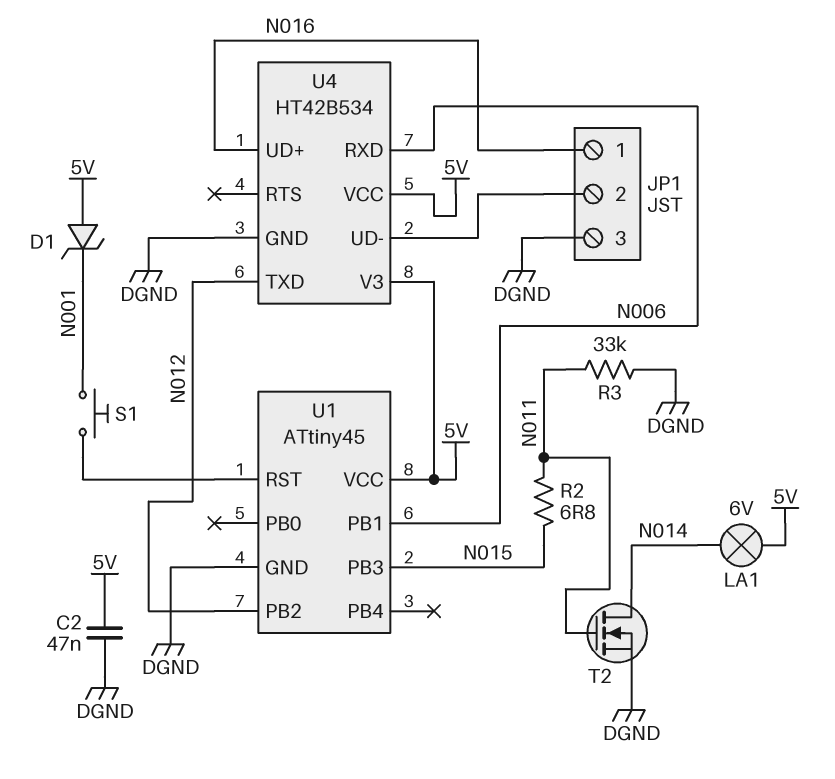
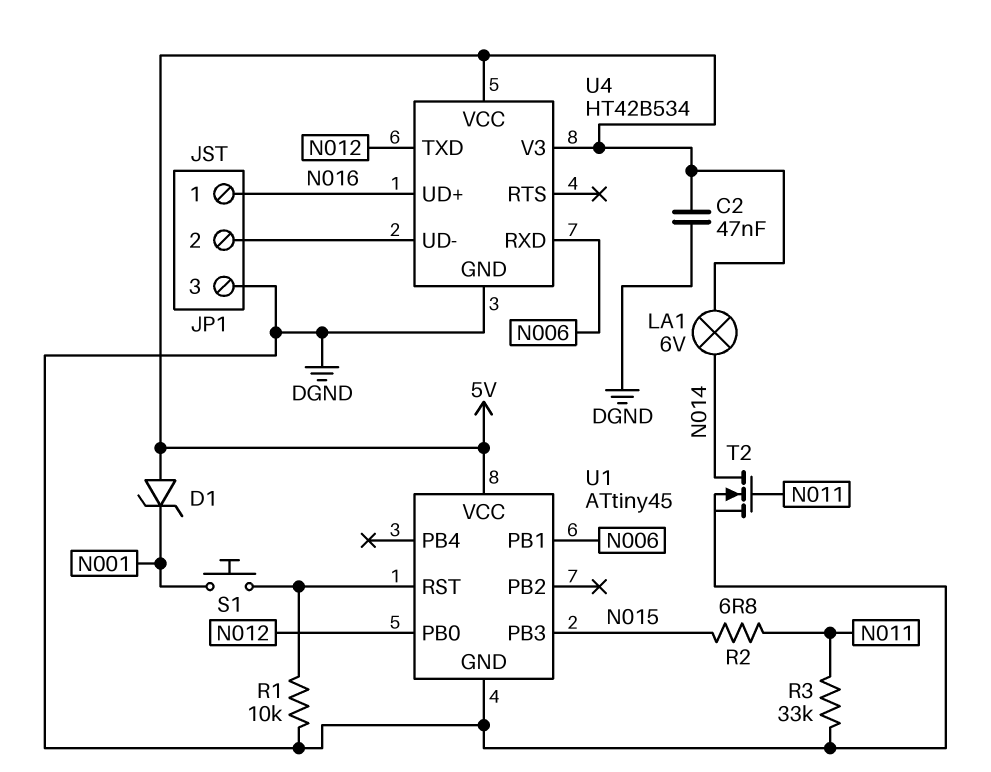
R1: none -> 10k (DGND, U1/RST)
U1 pin PB0: none -> N012
U1 pin PB2: N012 -> none

